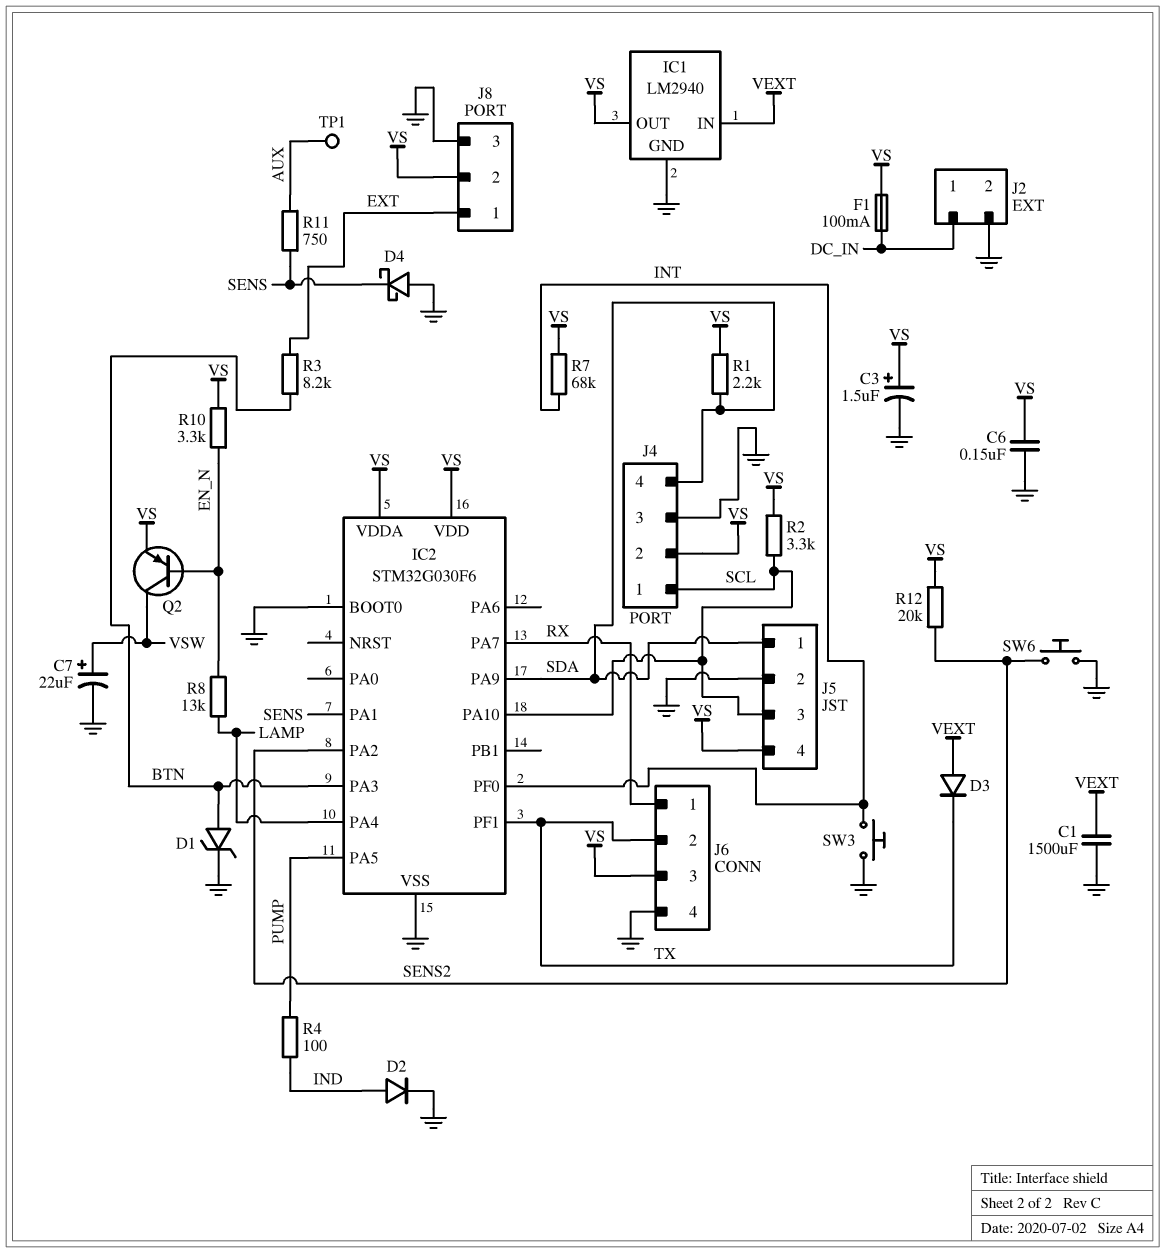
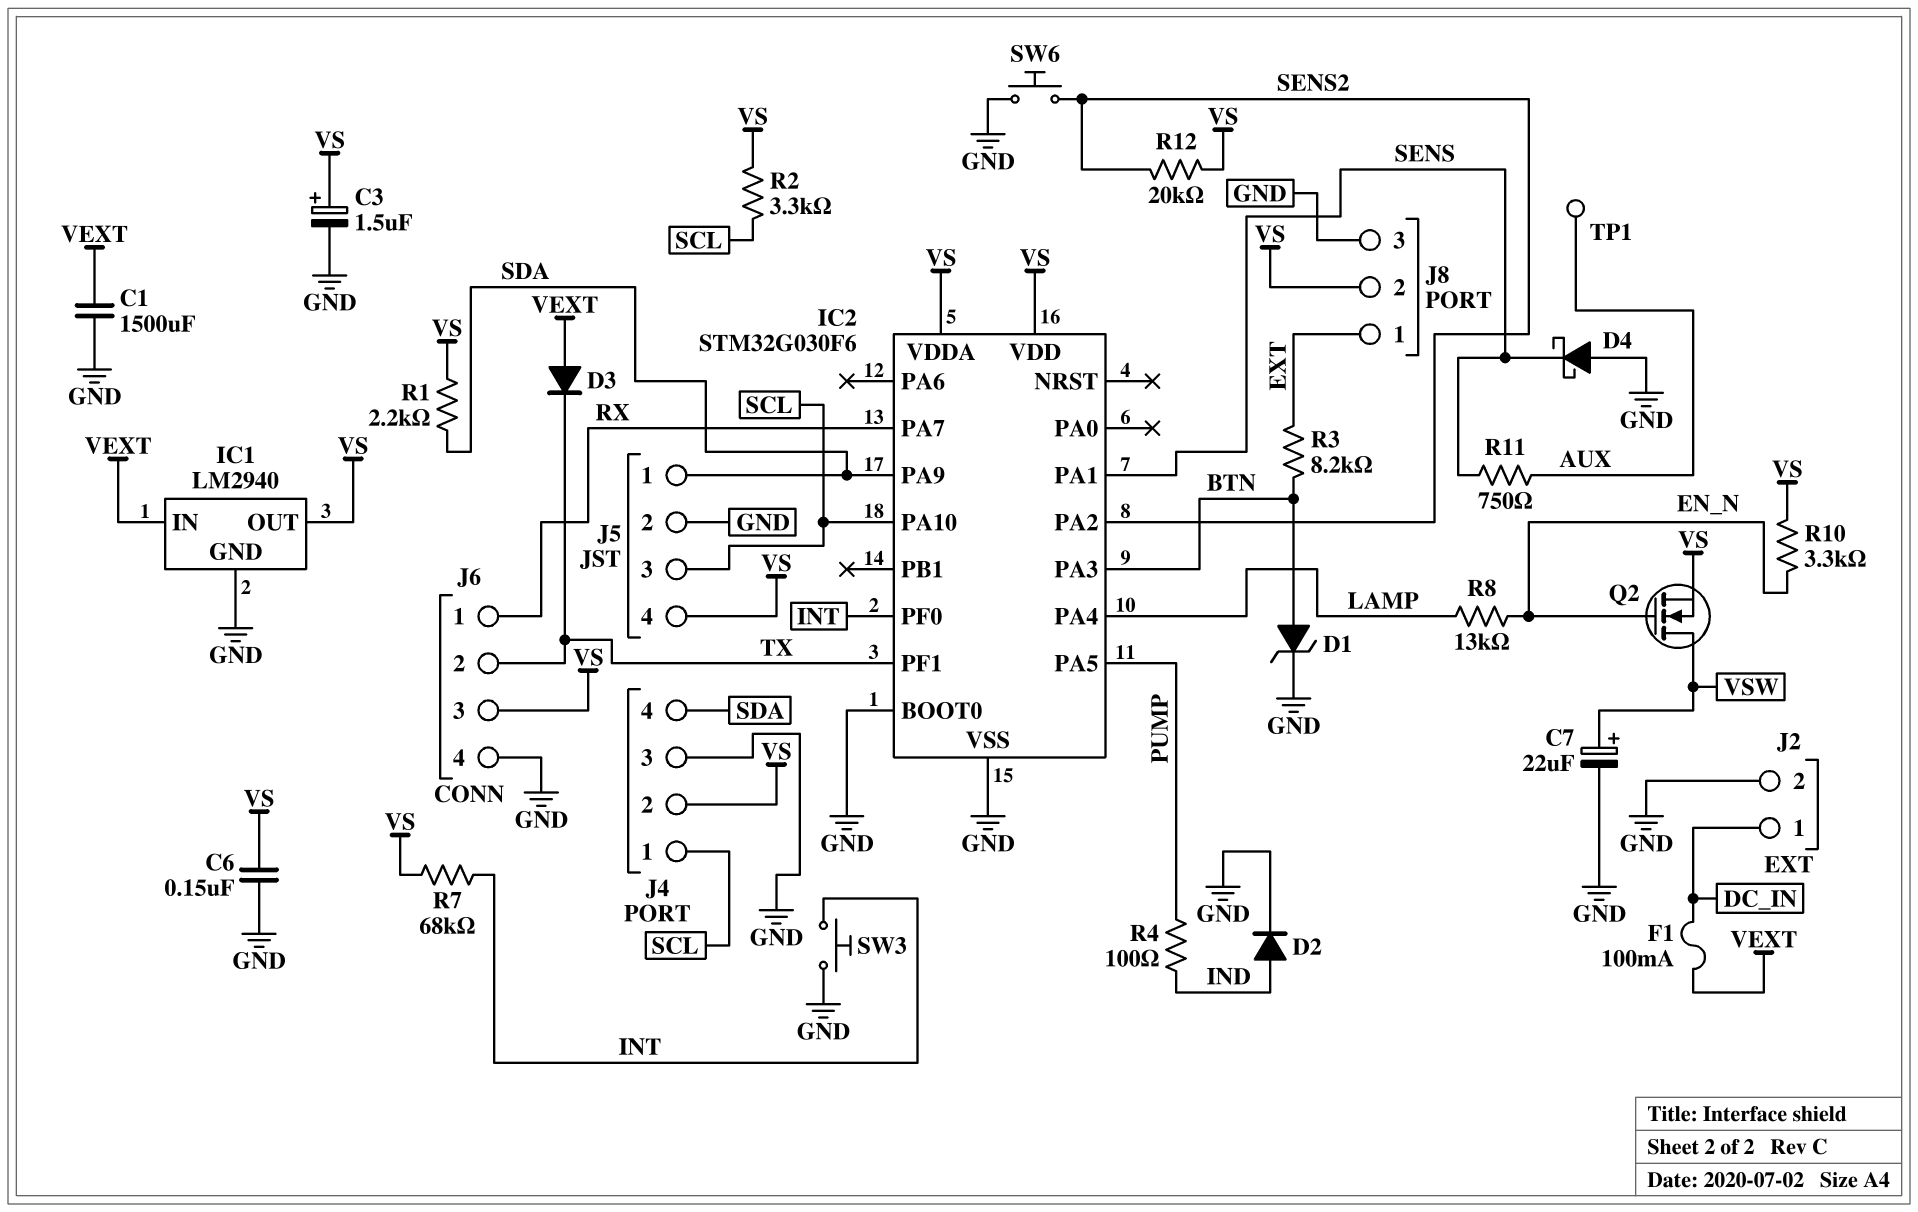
F1: 100mA (DC_IN, VS) -> 100mA (DC_IN, VEXT)
Q2: PNP (B EN_N, C VSW, E VS) -> NMOS (G EN_N, D VSW, S VS)

